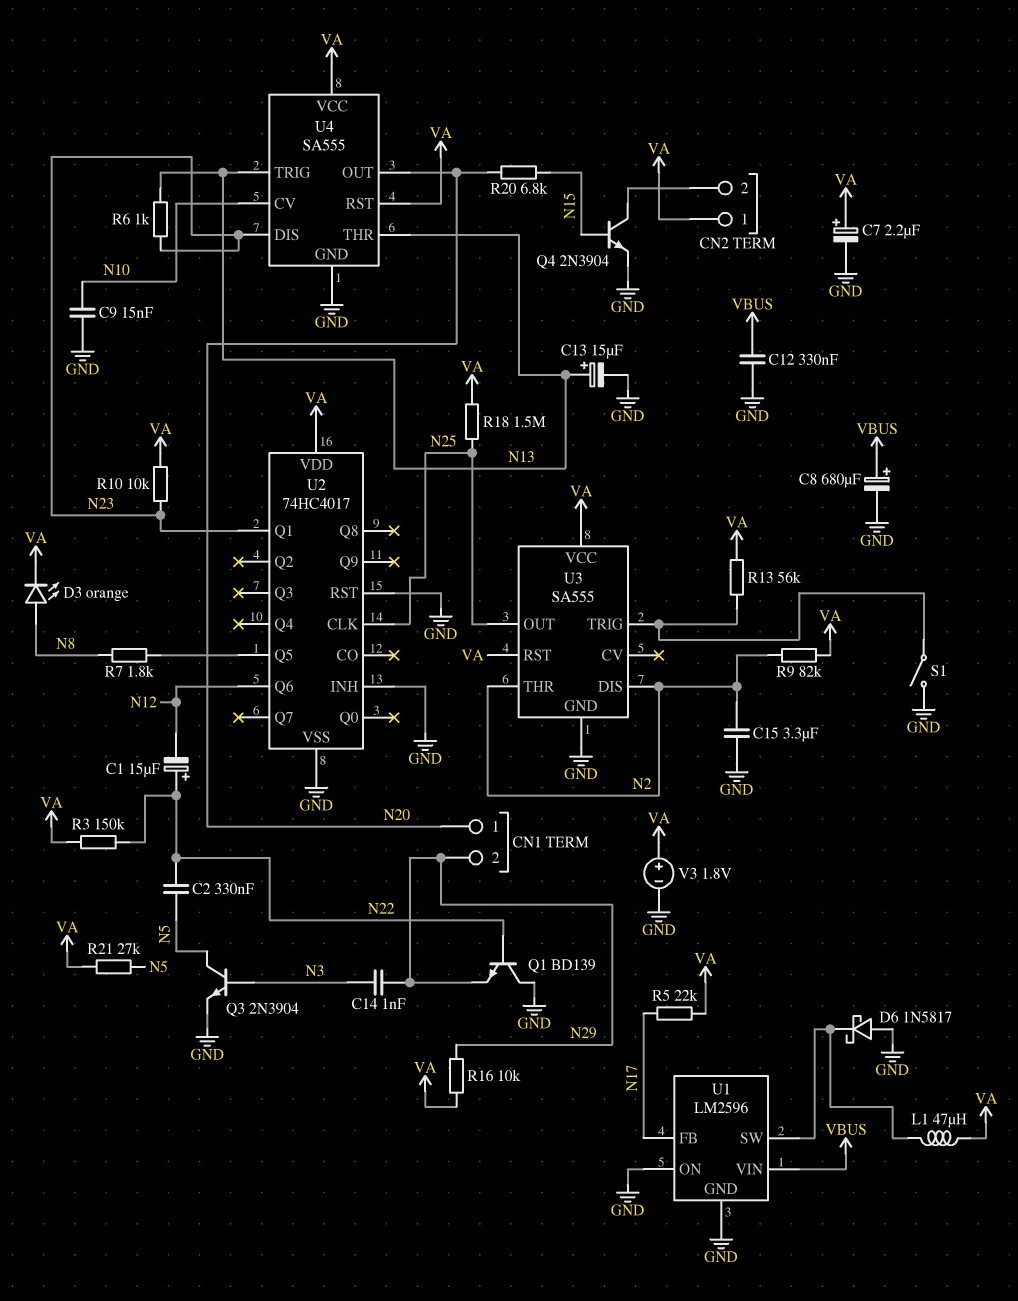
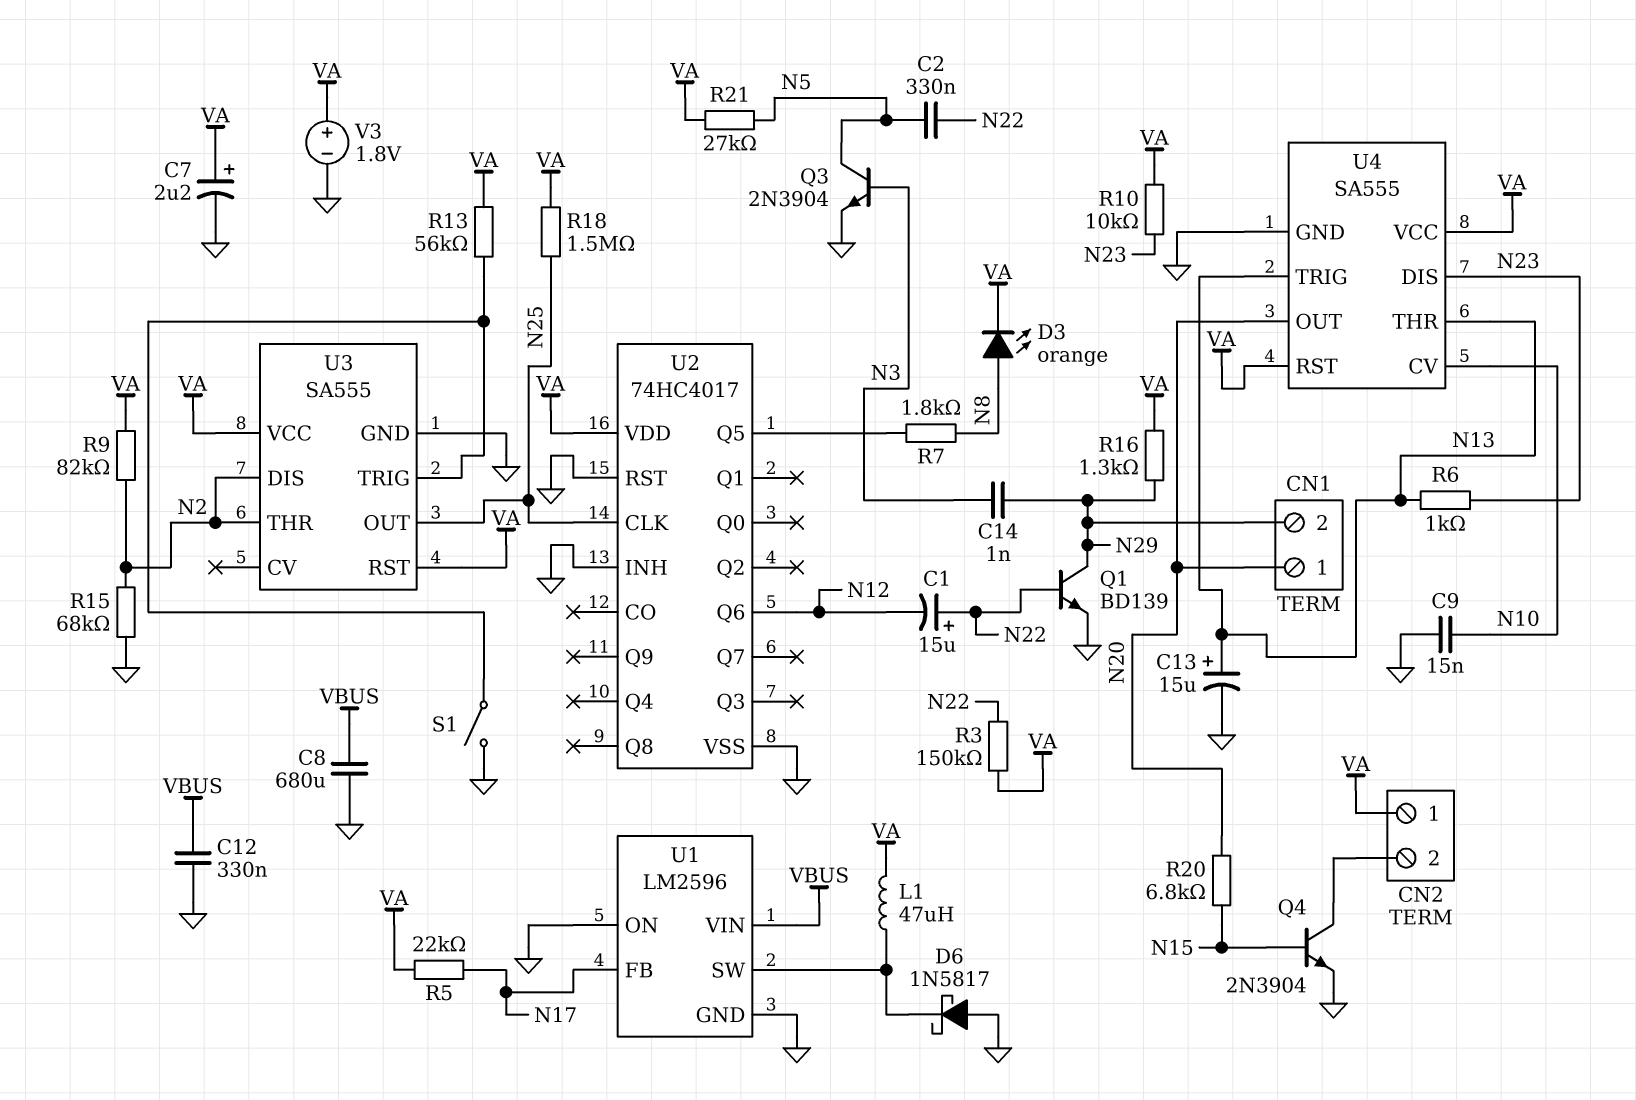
C8: 680uF (plus VBUS, minus GND) -> 680uF (GND, VBUS)
C15: 3.3uF (GND, N2) -> none
Q1: NPN BD139 (B N22, C GND, E N29) -> NPN BD139 (B N22, C N29, E GND)
R15: none -> 68k (GND, N2)
R16: 10k (N29, VA) -> 1.3k (N29, VA)
U2 pin Q1: N23 -> none

